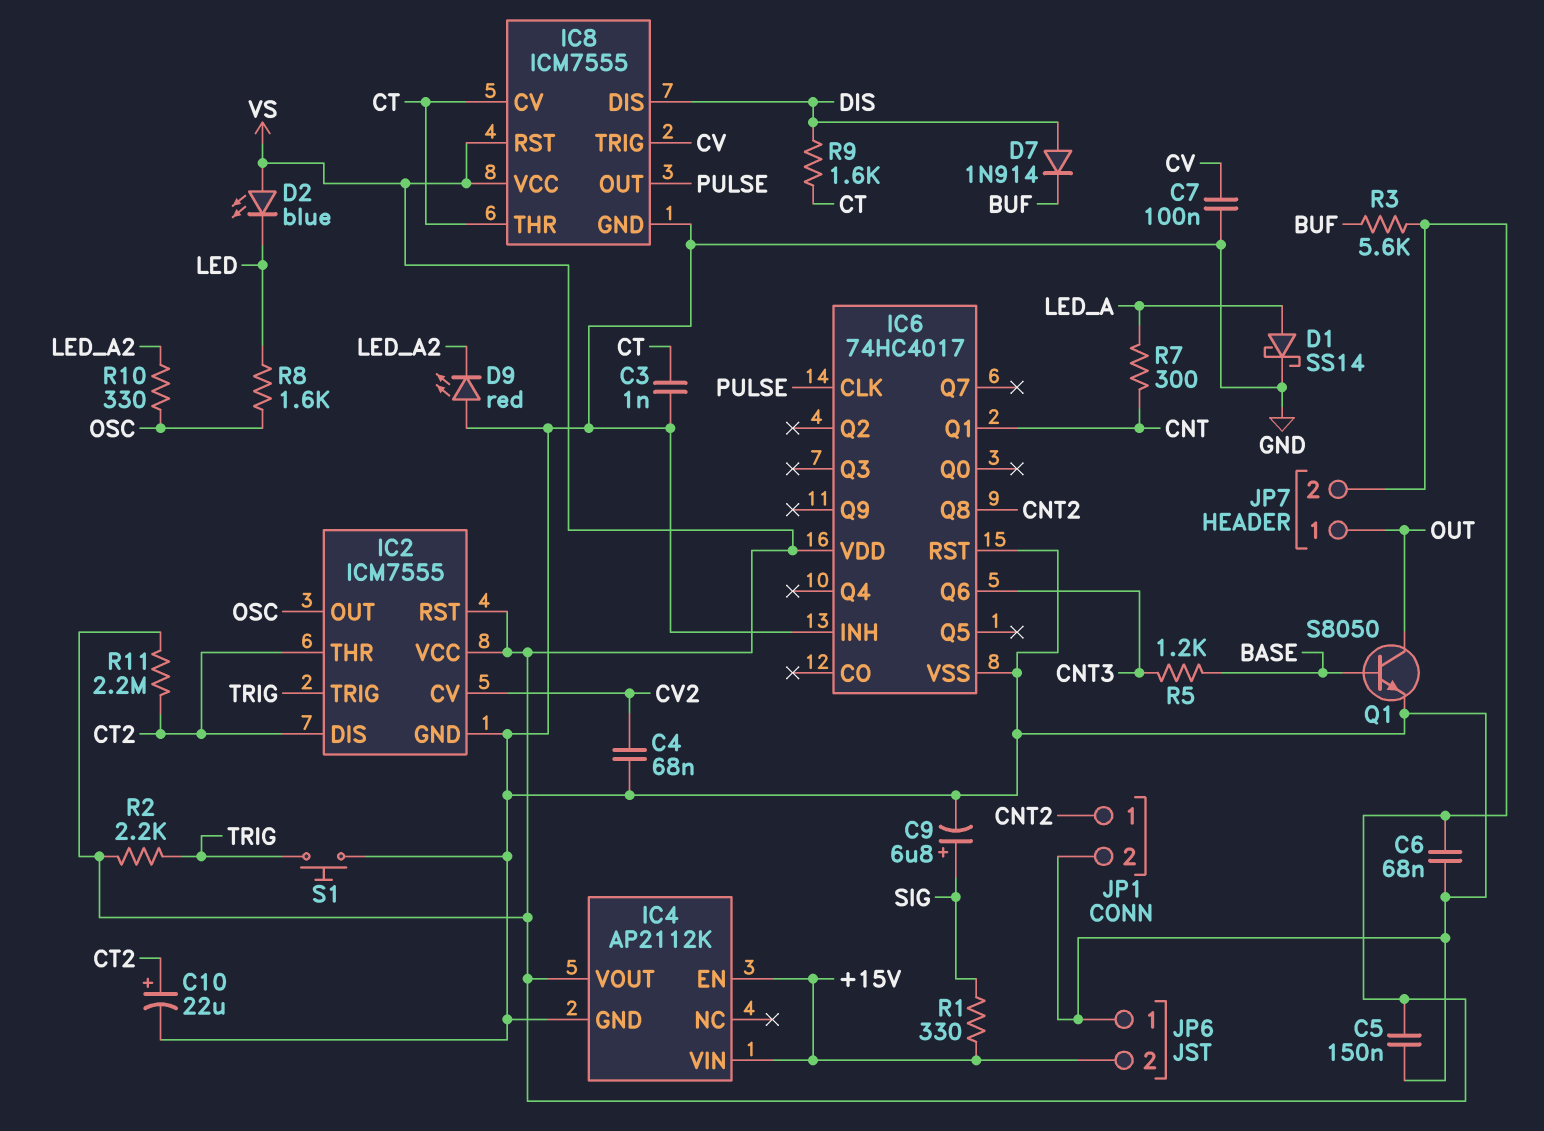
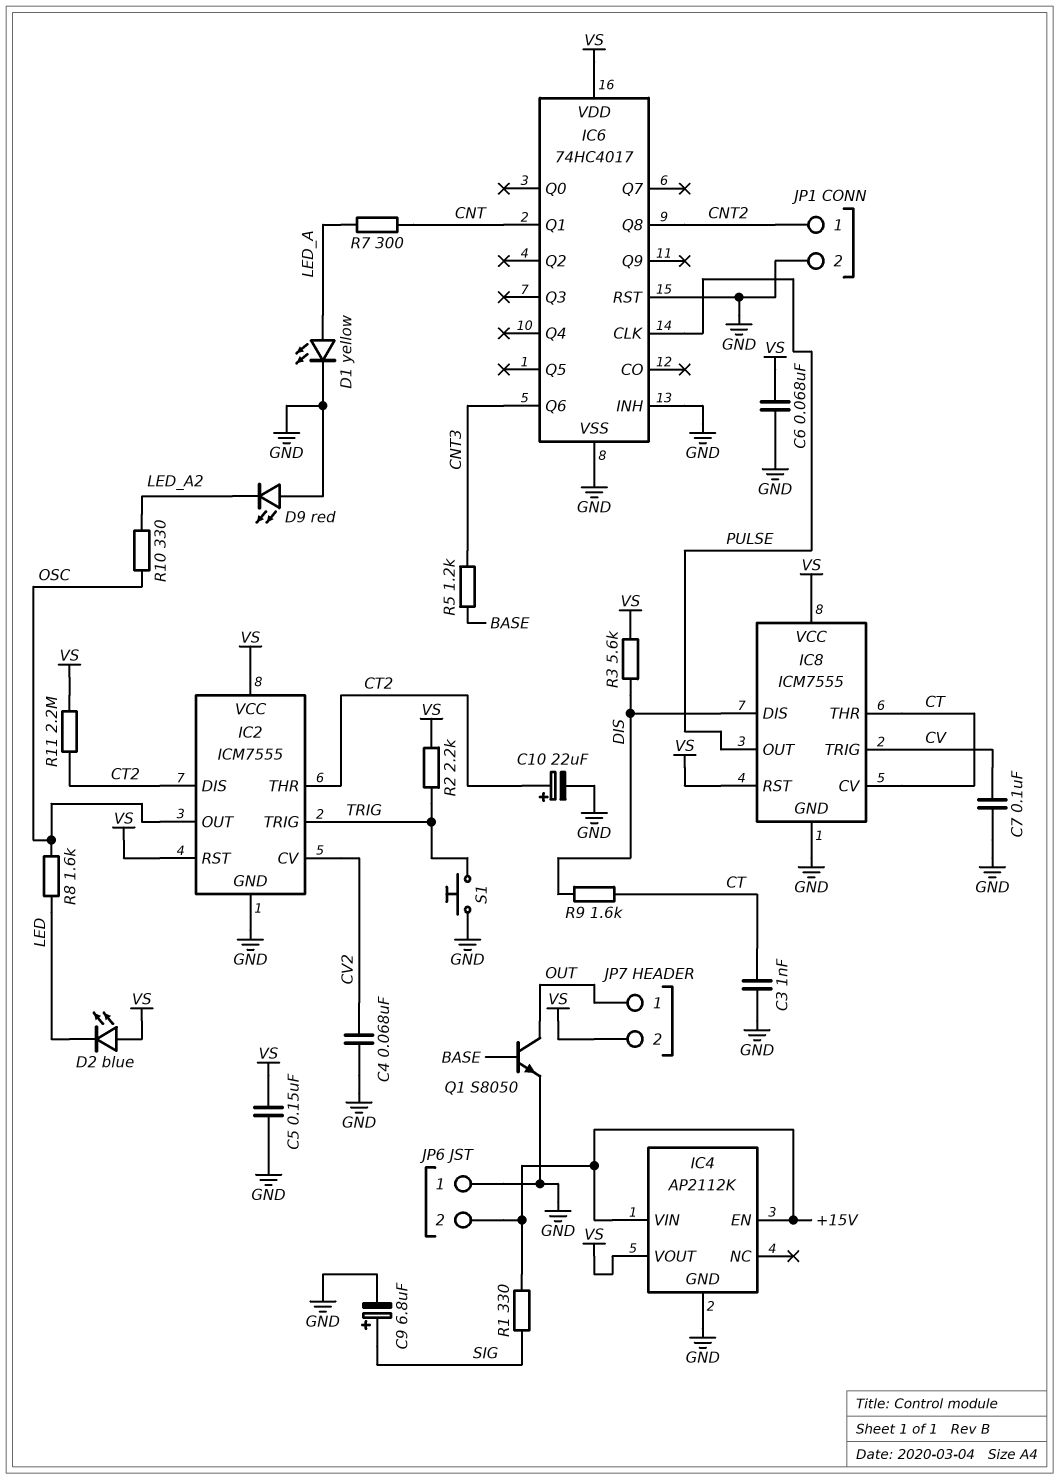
D1: schottky SS14 (A LED_A, K GND) -> LED yellow (A LED_A, K GND)
D7: diode 1N914 (A DIS, K BUF) -> none
R3: 5.6k (BUF, VS) -> 5.6k (DIS, VS)

